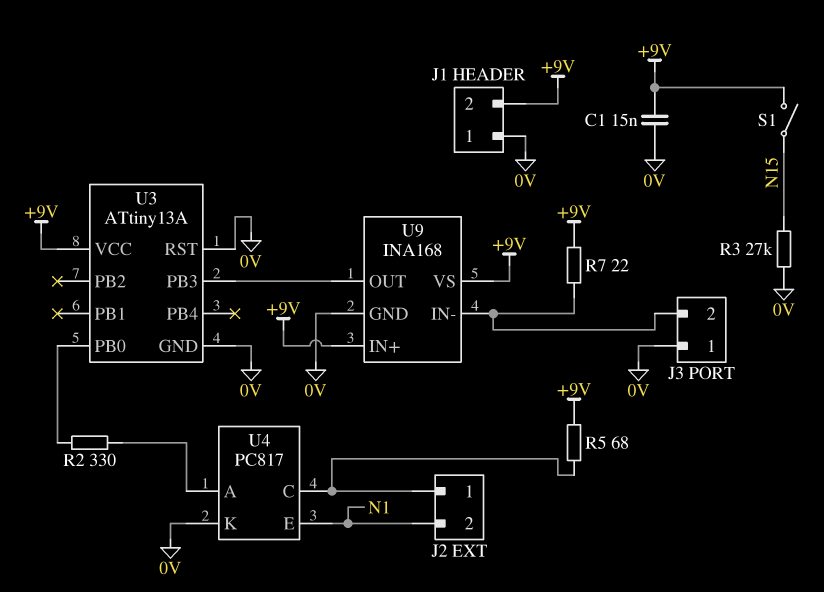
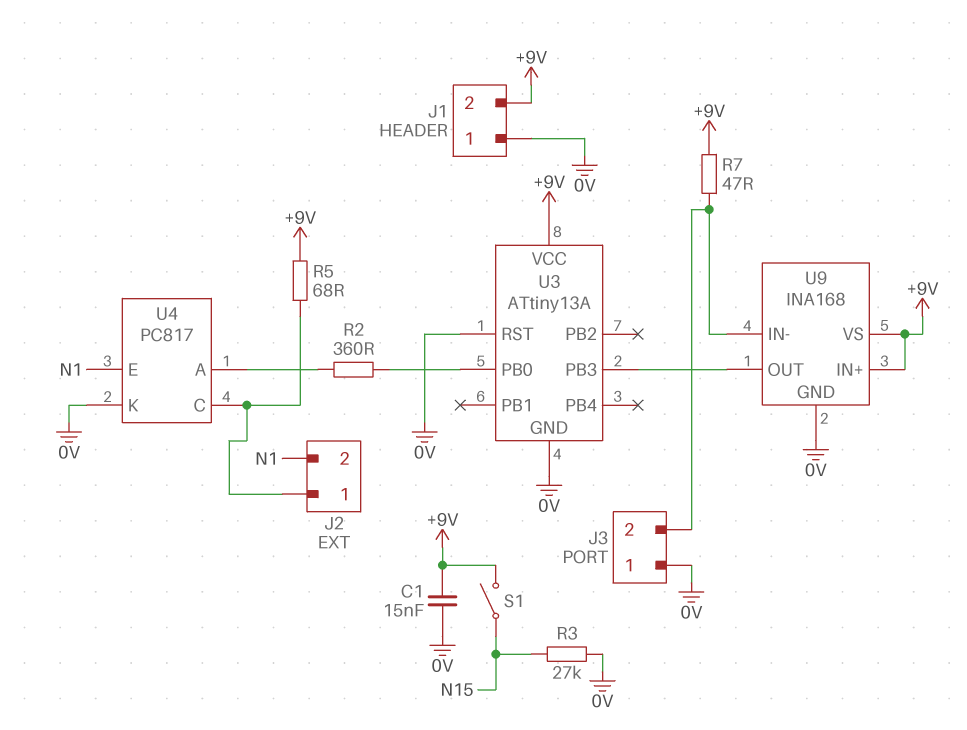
R2: 330 (U3/PB0, U4/A) -> 360 (U3/PB0, U4/A)
R7: 22 (+9V, J3/2) -> 47 (+9V, J3/2)

